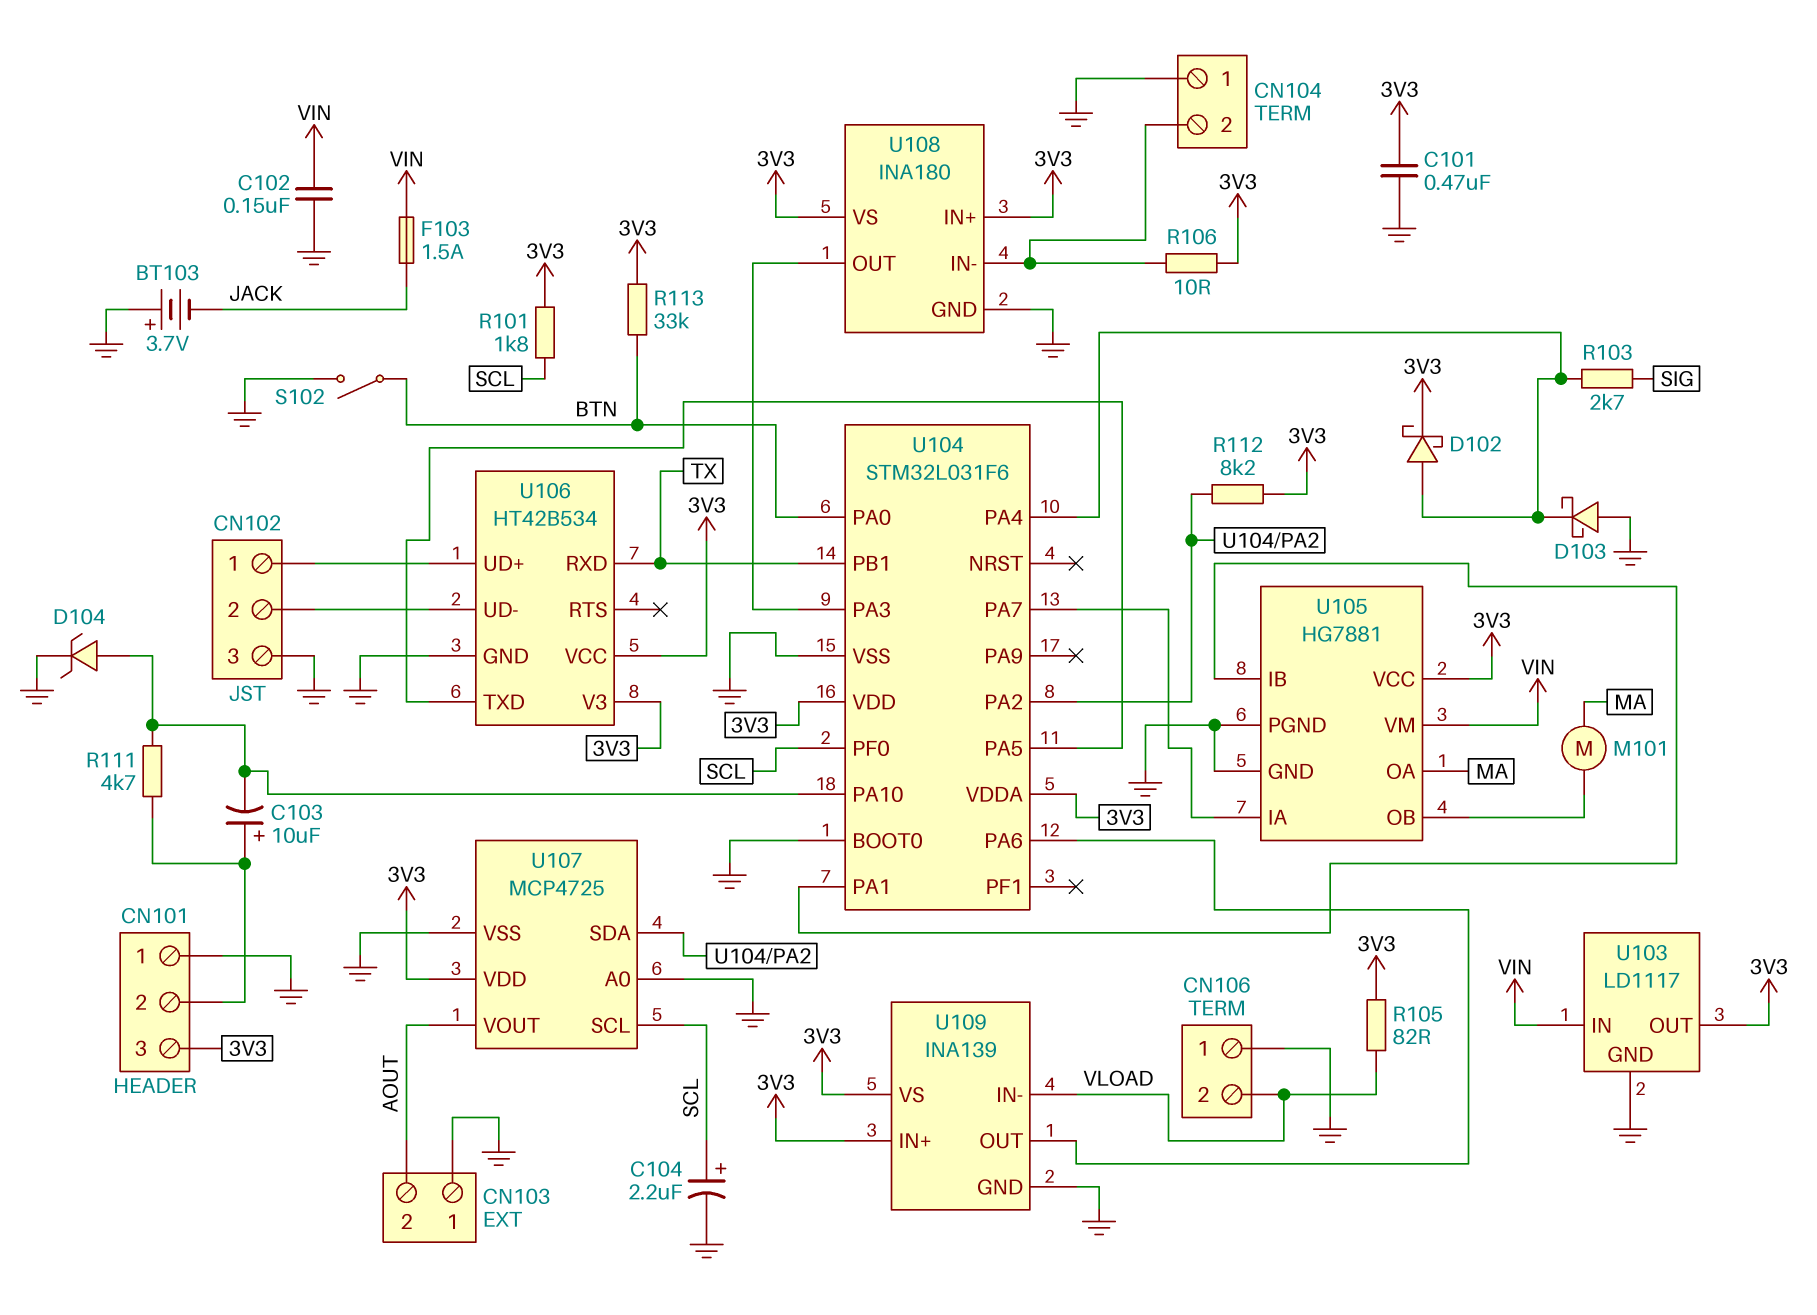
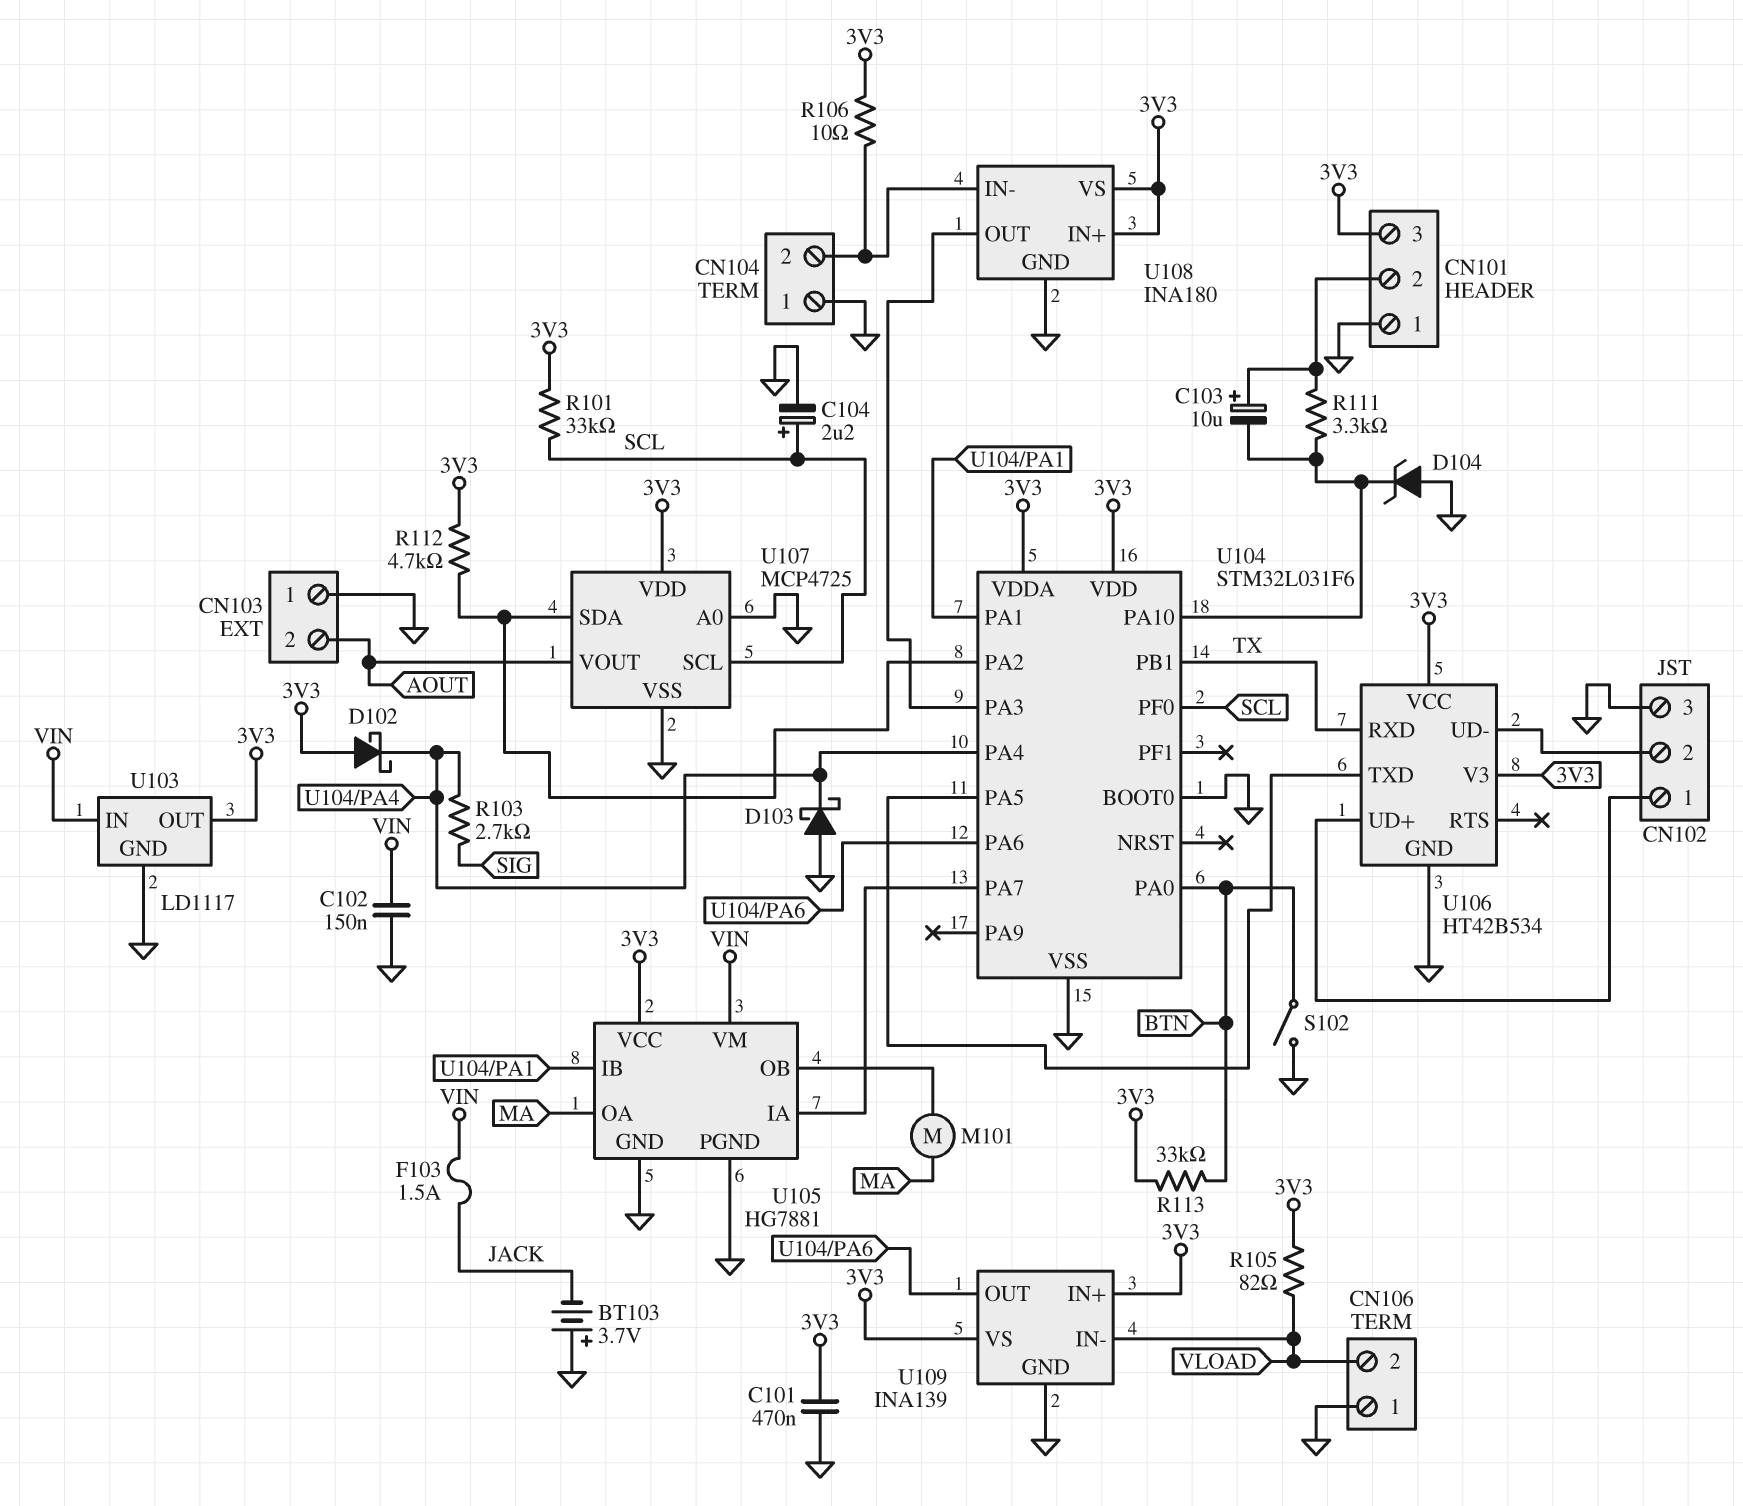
D102: schottky (A U104/PA4, K 3V3) -> schottky (A 3V3, K U104/PA4)
D104: zener (A U104/PA10, K GND) -> zener (A GND, K U104/PA10)
R101: 1.8k (3V3, SCL) -> 33k (3V3, SCL)
R111: 4.7k (CN101/2, U104/PA10) -> 3.3k (CN101/2, U104/PA10)
R112: 8.2k (3V3, U104/PA2) -> 4.7k (3V3, U104/PA2)

